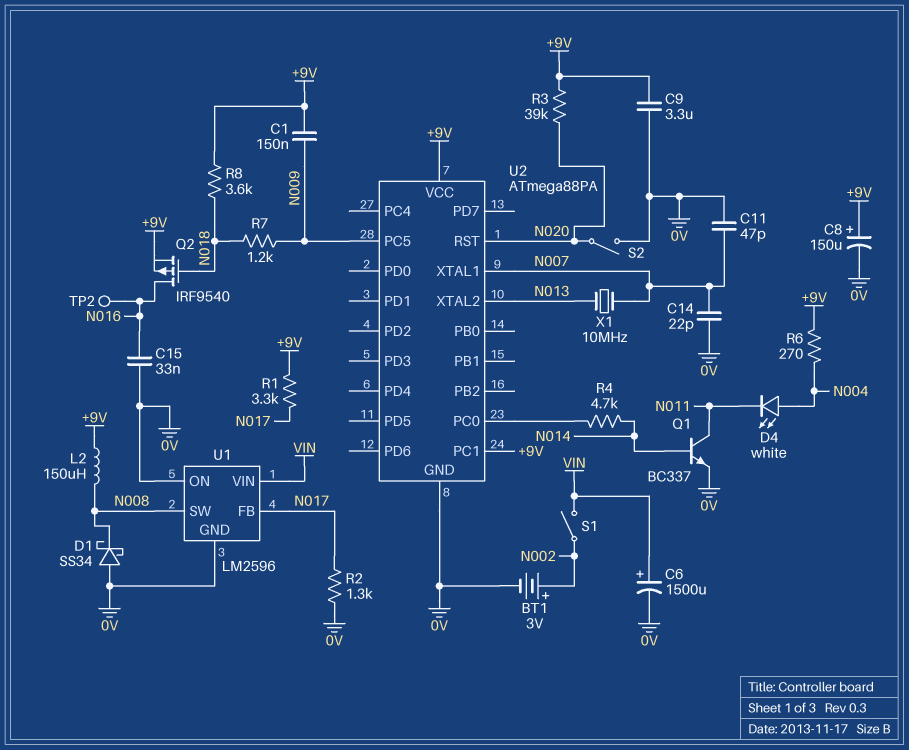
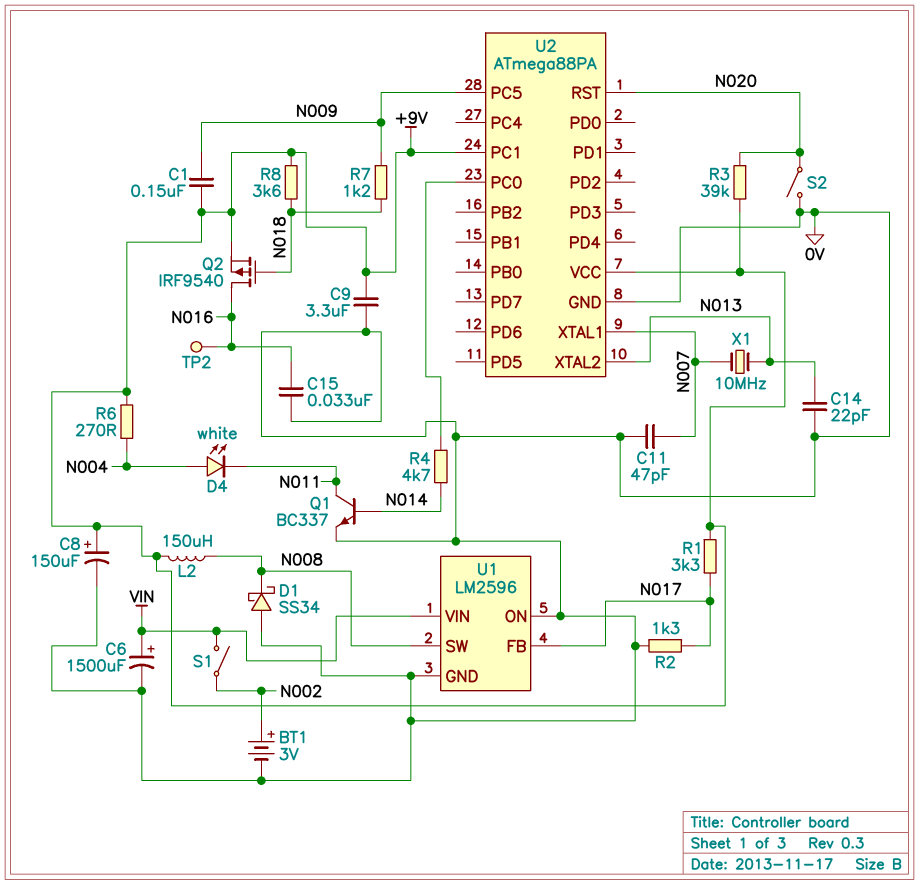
C14: 22pF (0V, N007) -> 22pF (0V, N013)

